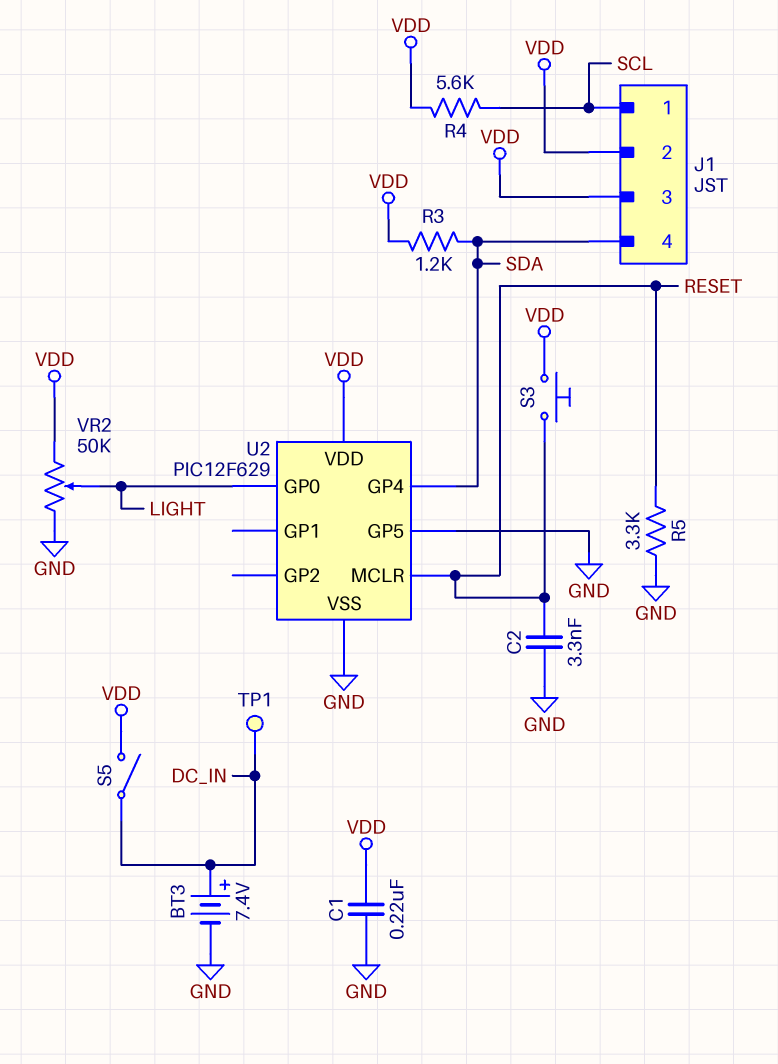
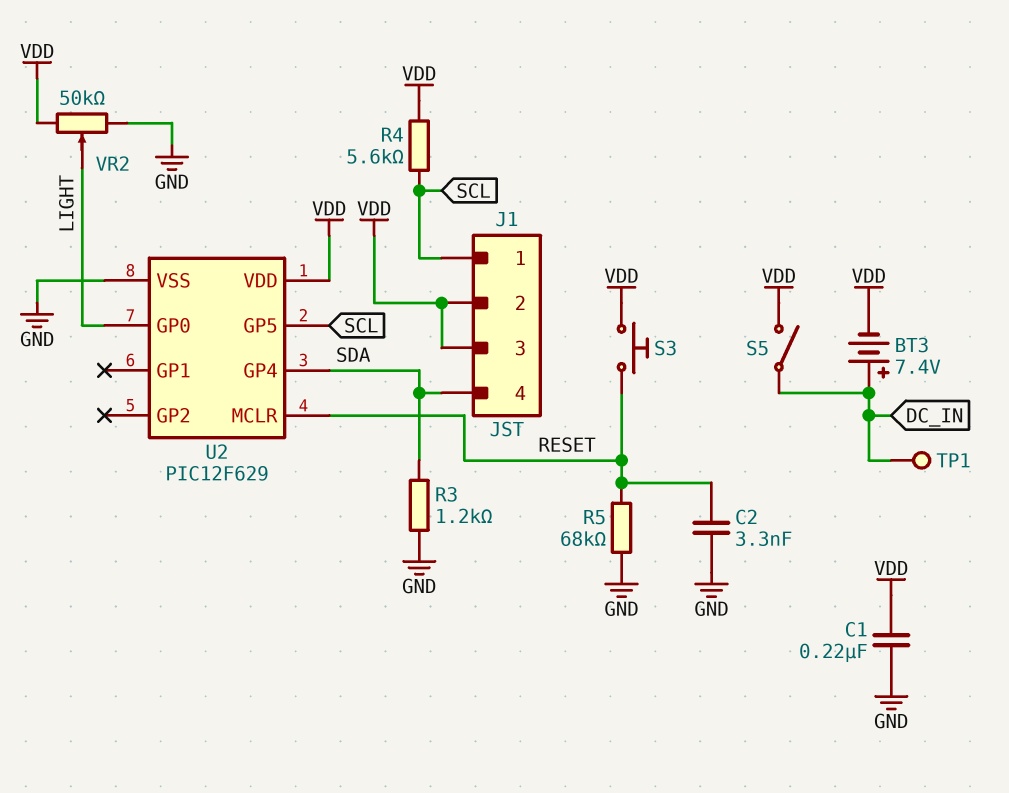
BT3: 7.4V (plus DC_IN, minus GND) -> 7.4V (plus DC_IN, minus VDD)
R3: 1.2k (SDA, VDD) -> 1.2k (GND, SDA)
R5: 3.3k (GND, RESET) -> 68k (GND, RESET)
U2 pin GP5: GND -> SCL

